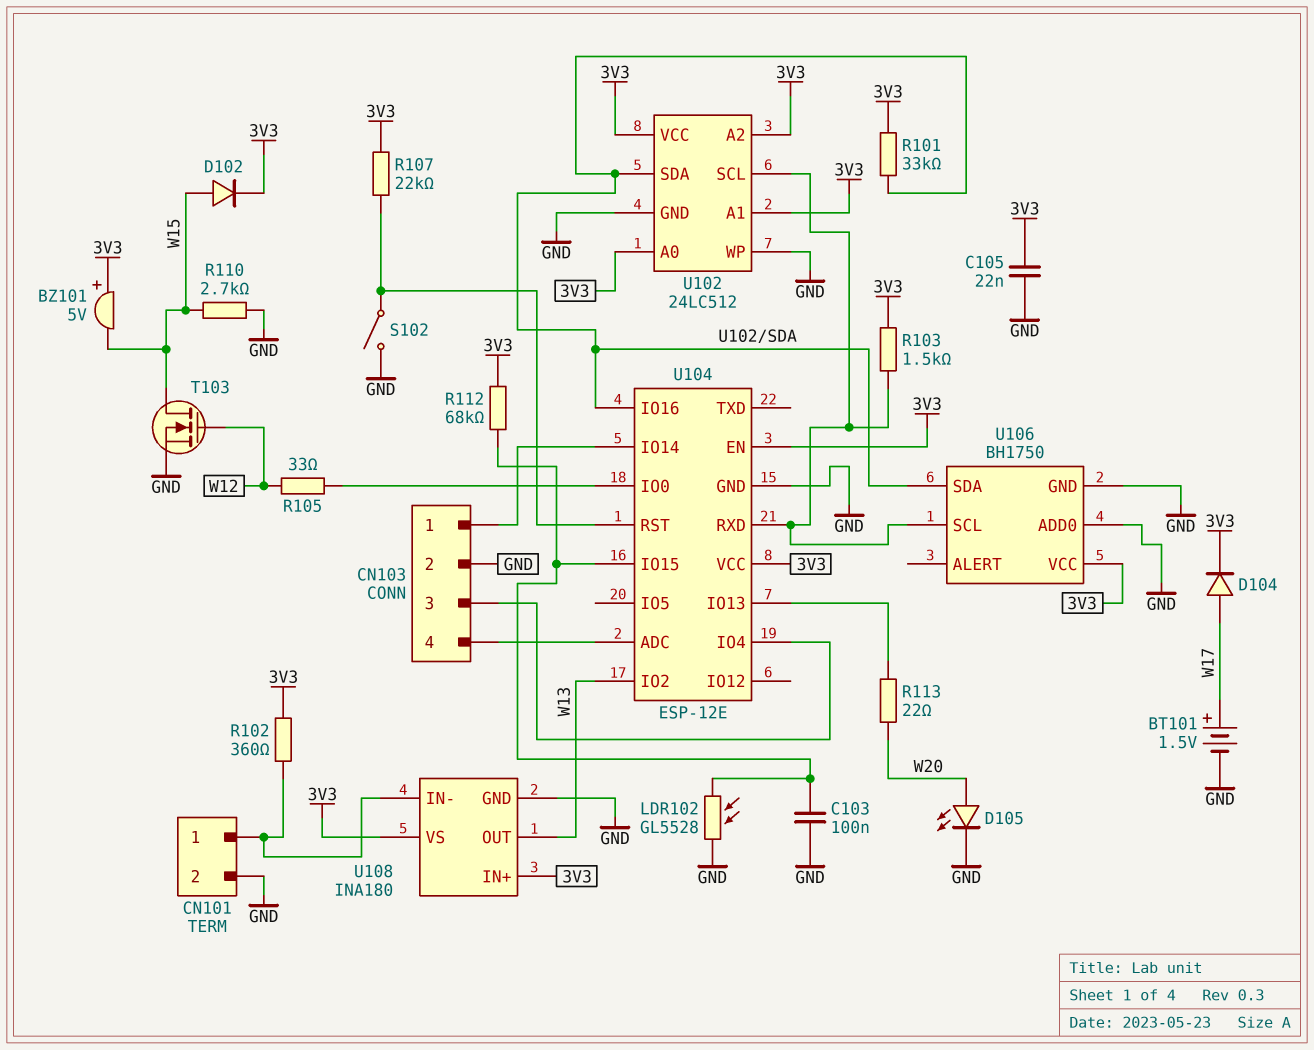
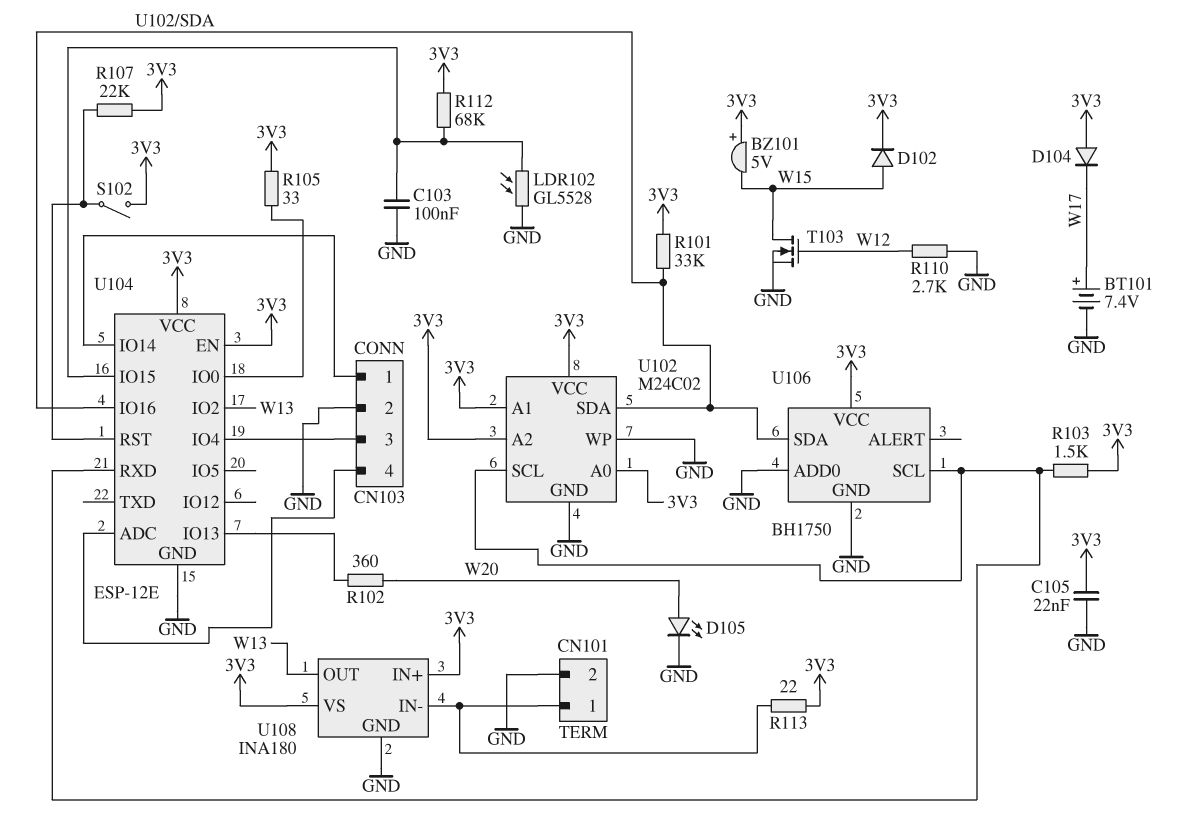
BT101: 1.5V (plus W17, minus GND) -> 7.4V (plus W17, minus GND)
D104: diode (A W17, K 3V3) -> diode (A 3V3, K W17)
R102: 360 (3V3, CN101/1) -> 360 (U104/IO13, W20)
R105: 33 (U104/IO0, W12) -> 33 (3V3, U104/IO0)
R110: 2.7k (GND, W15) -> 2.7k (GND, W12)
R113: 22 (U104/IO13, W20) -> 22 (3V3, CN101/1)
S102: switch (GND, U104/RST) -> switch (3V3, U104/RST)
U102: 24LC512 -> M24C02

